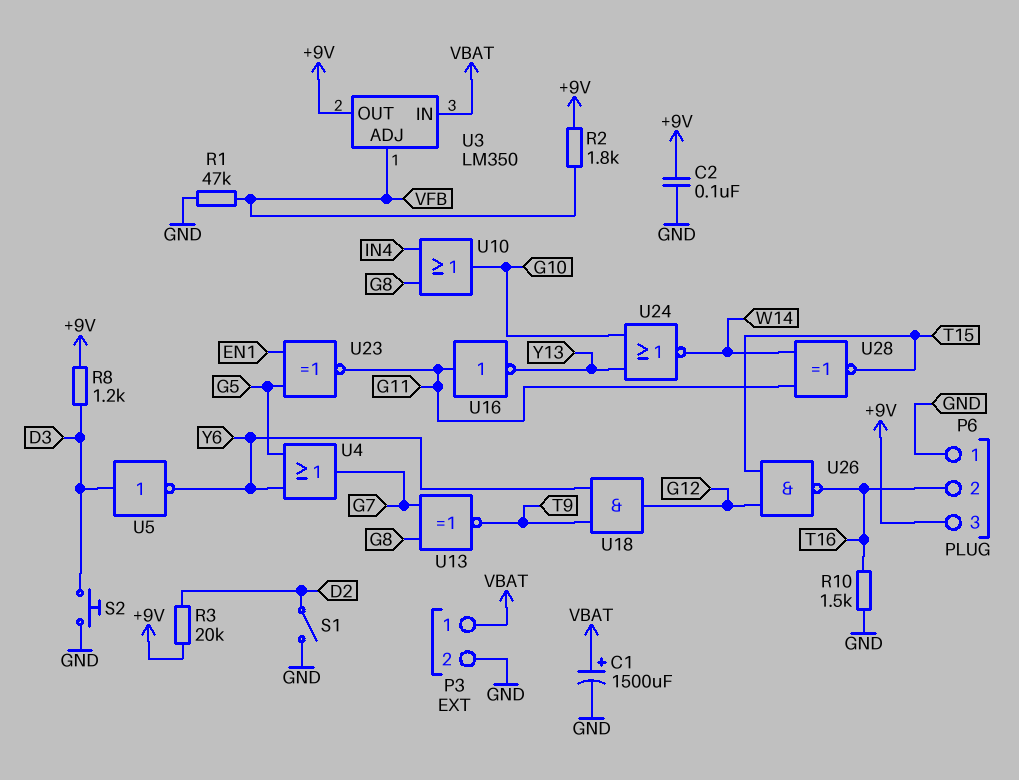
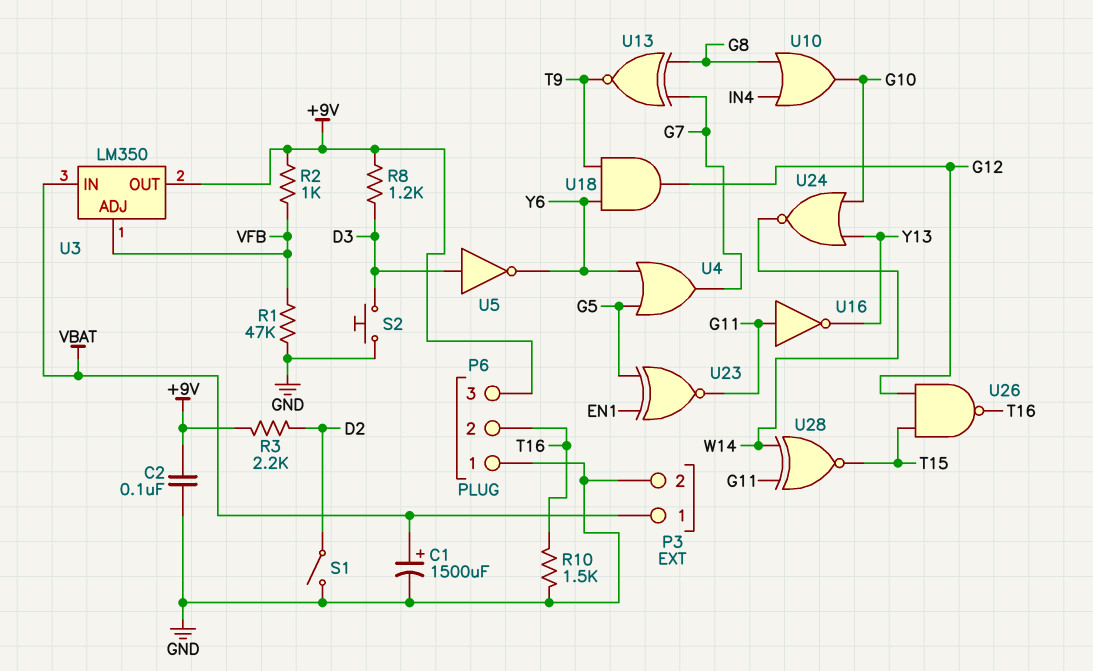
R2: 1.8k (+9V, VFB) -> 1k (+9V, VFB)
R3: 20k (+9V, D2) -> 2.2k (+9V, D2)

